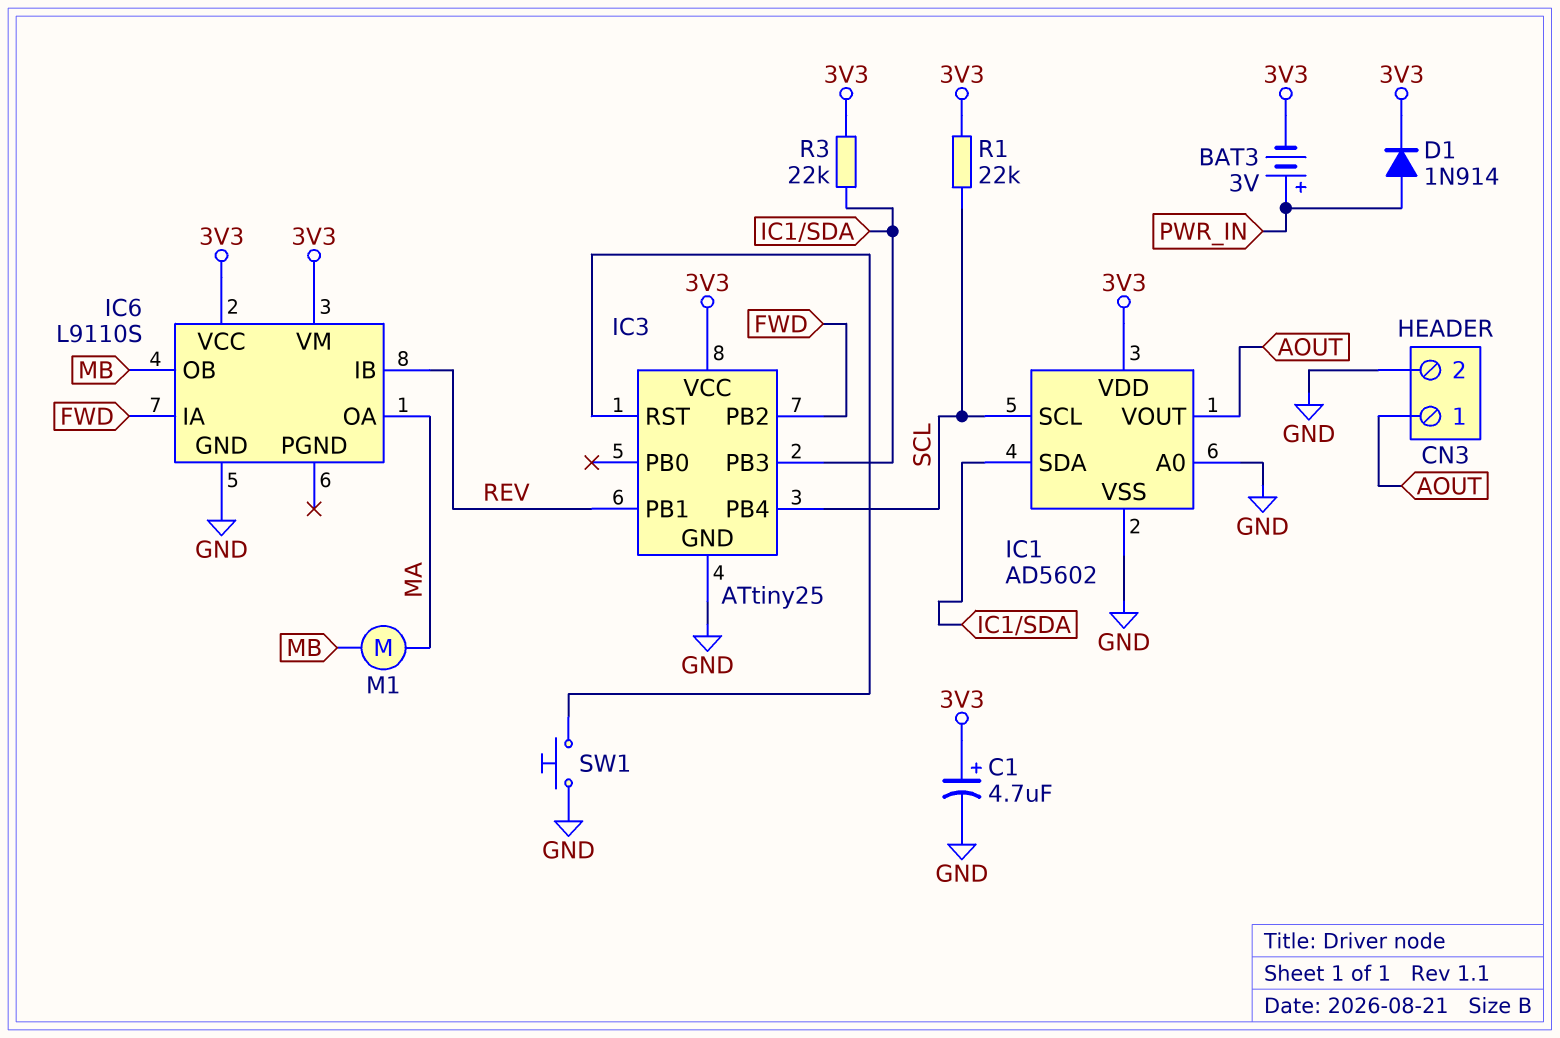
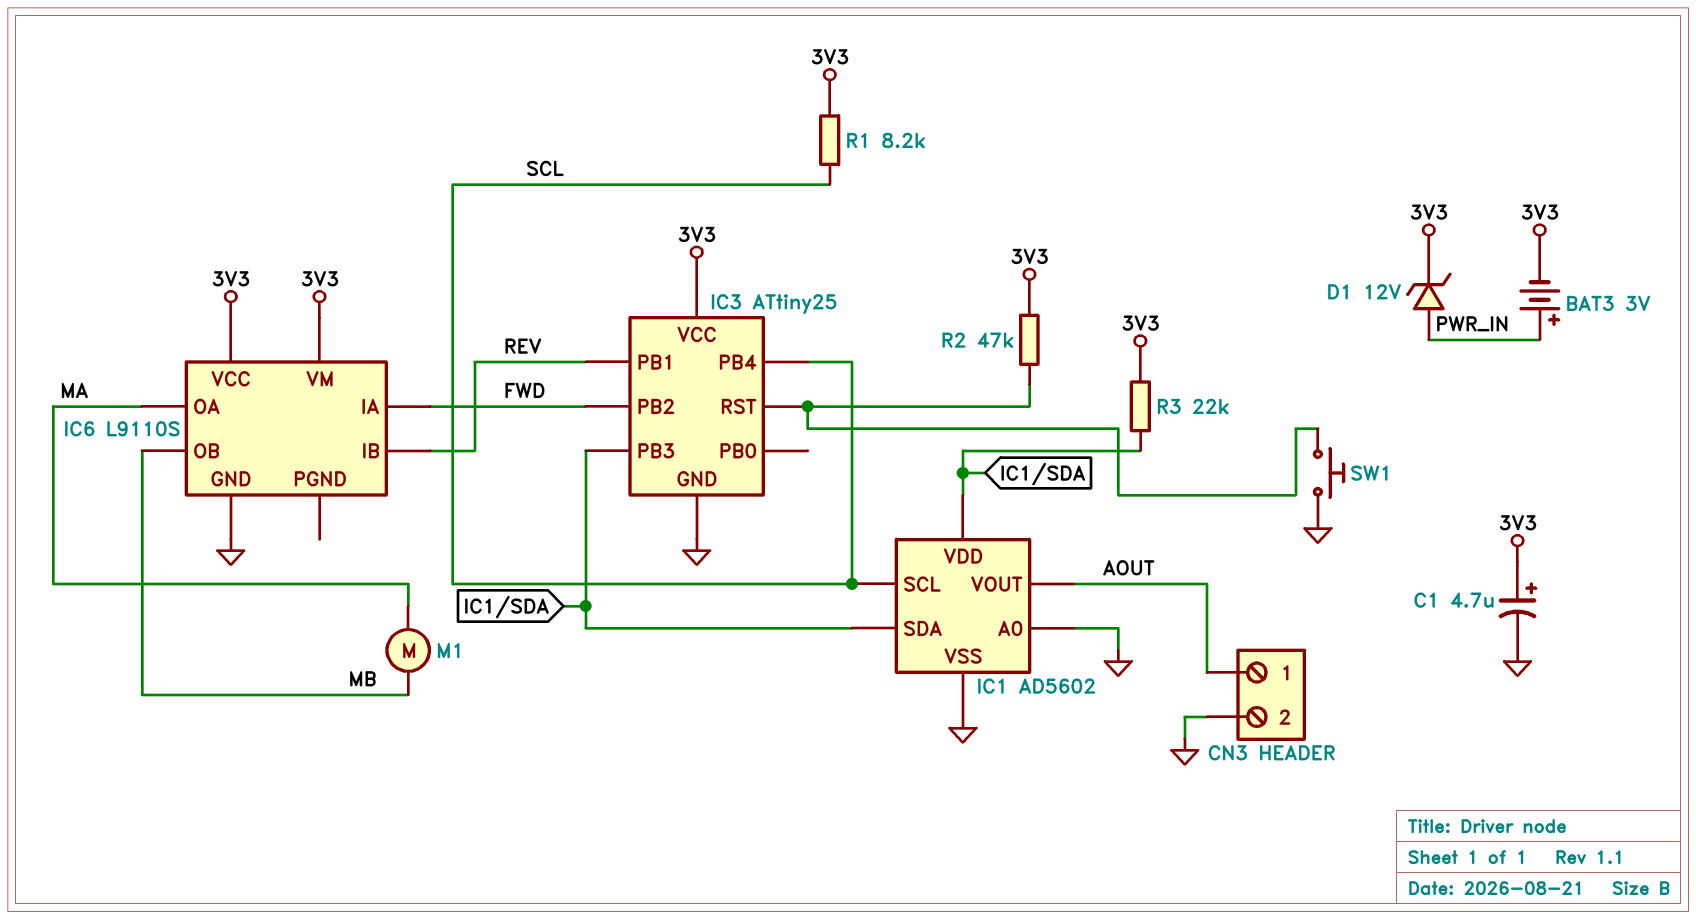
D1: diode 1N914 (A PWR_IN, K 3V3) -> zener 12V (A PWR_IN, K 3V3)
IC1 pin VDD: 3V3 -> IC1/SDA
R1: 22k (3V3, SCL) -> 8.2k (3V3, SCL)
R2: none -> 47k (3V3, IC3/RST)

